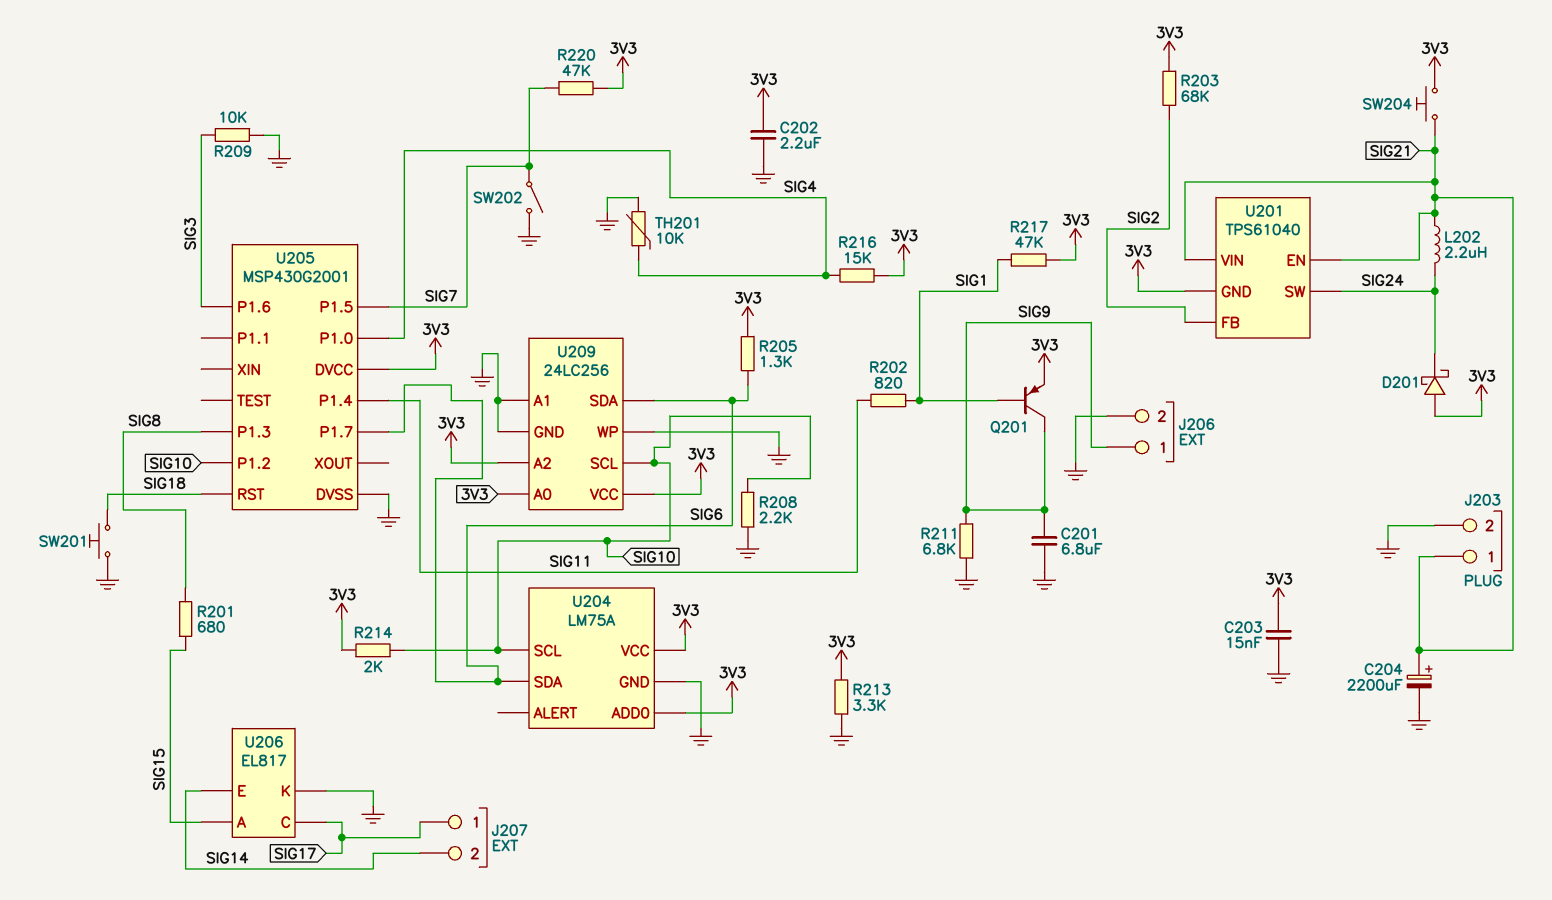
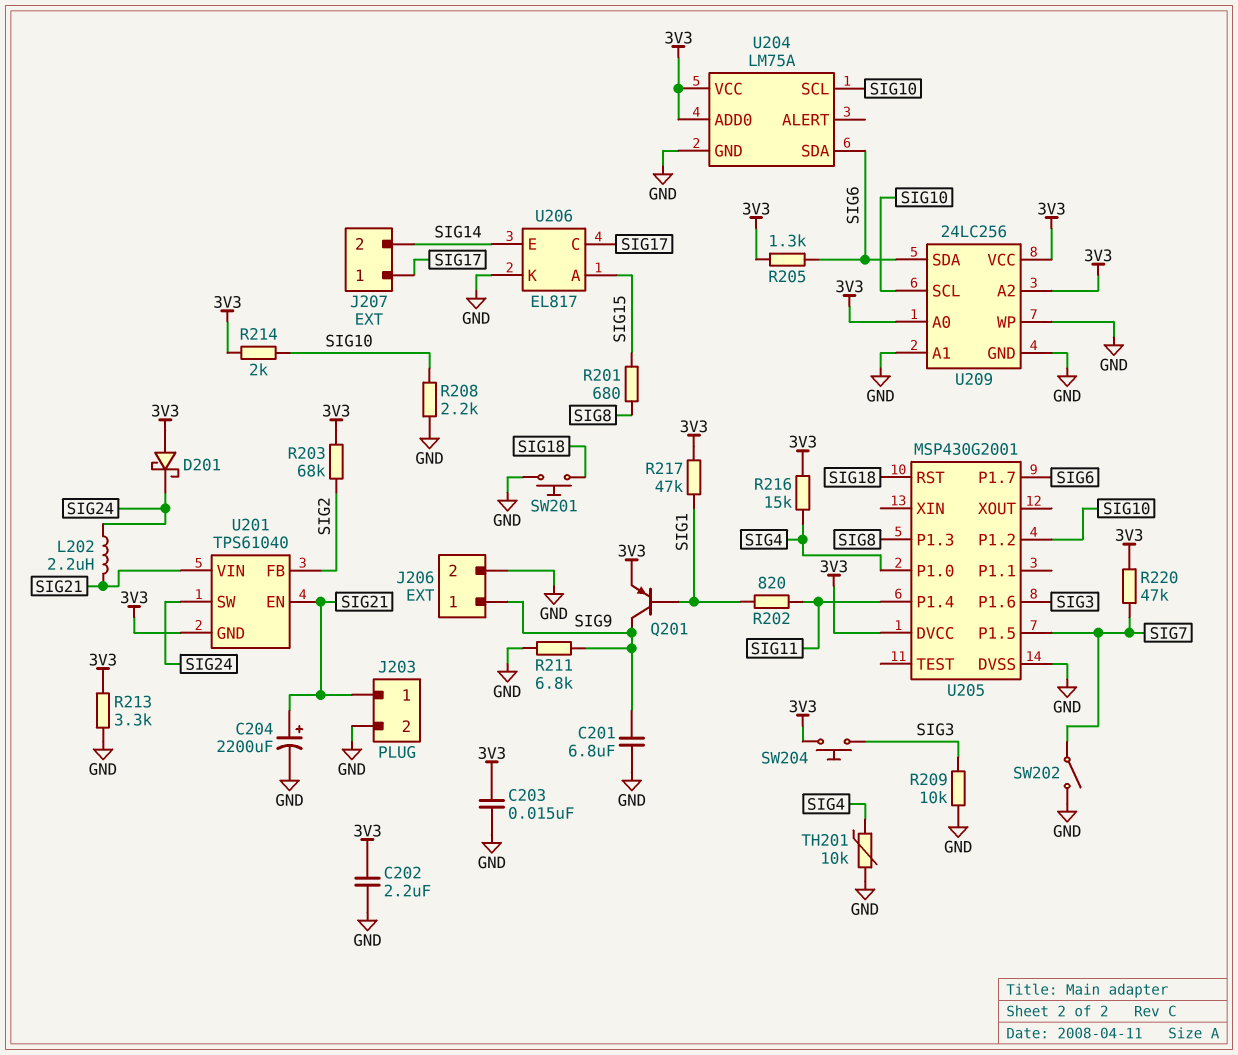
SW204: button (3V3, SIG21) -> button (3V3, SIG3)

